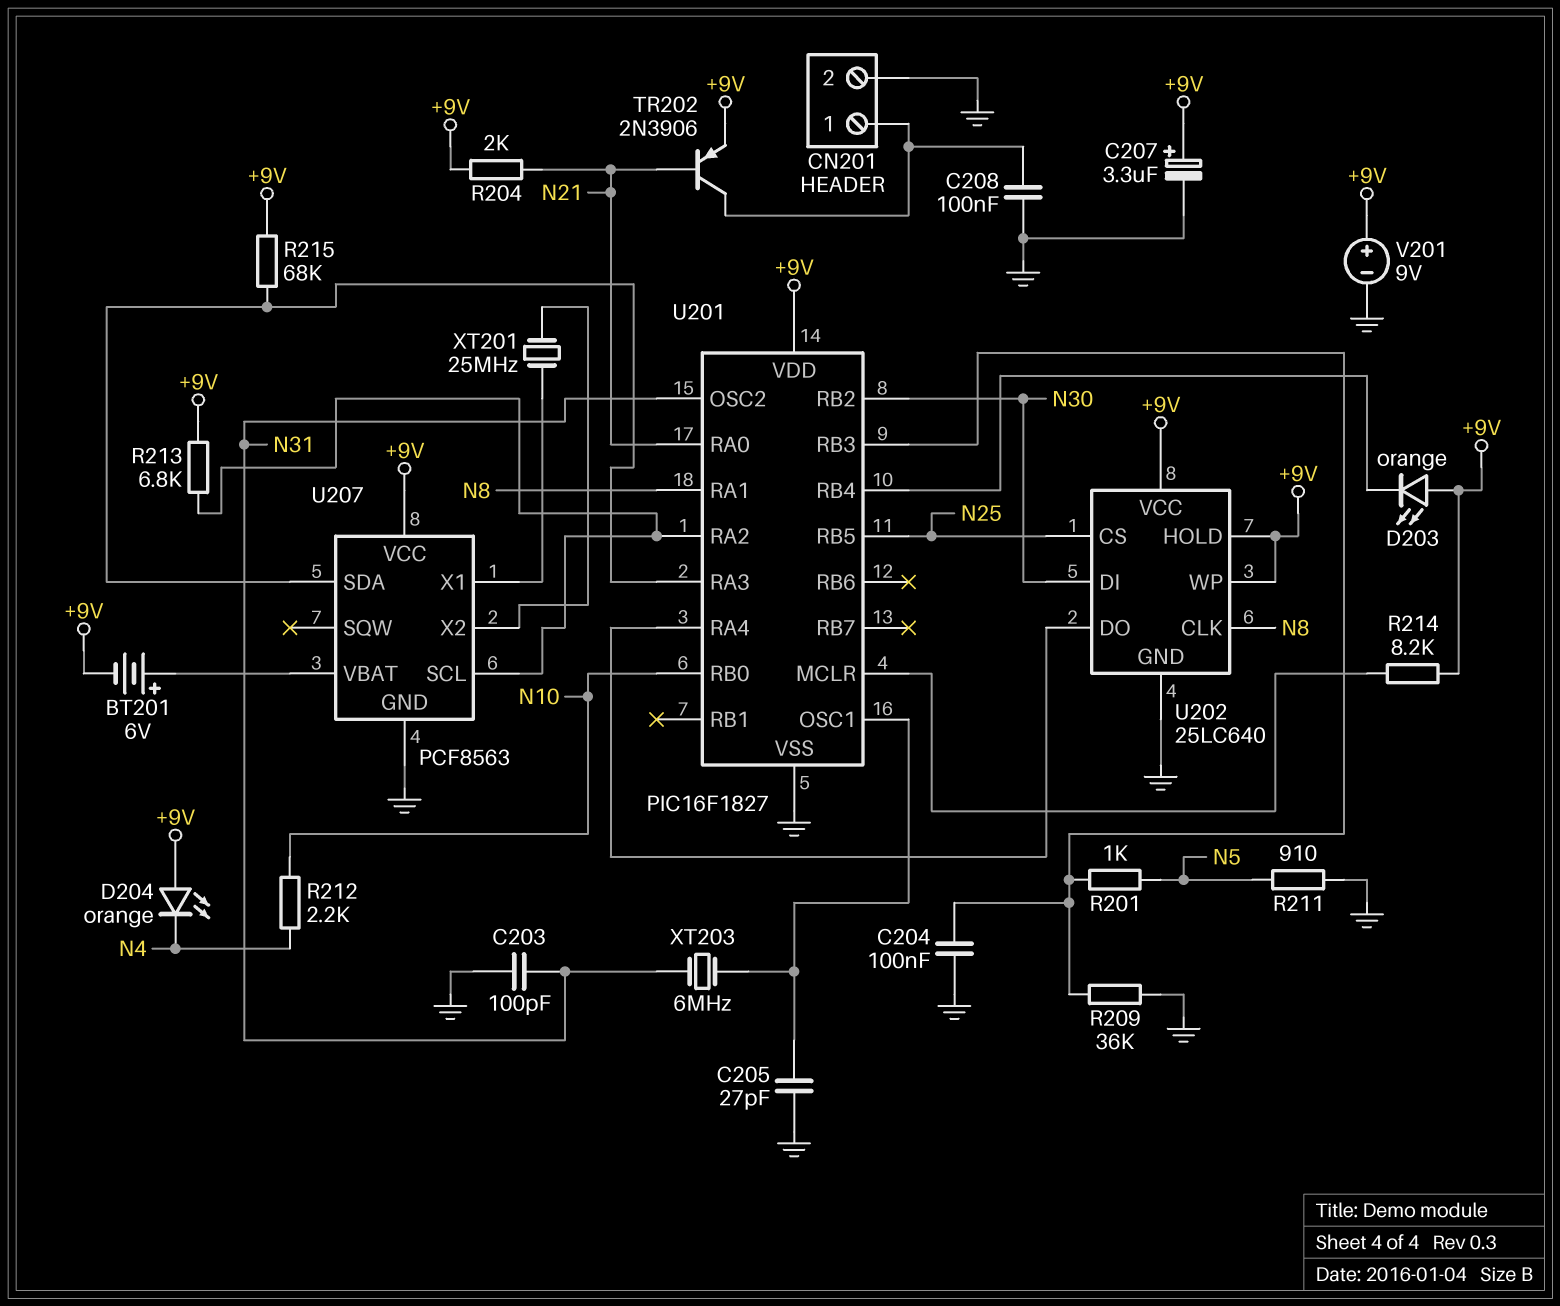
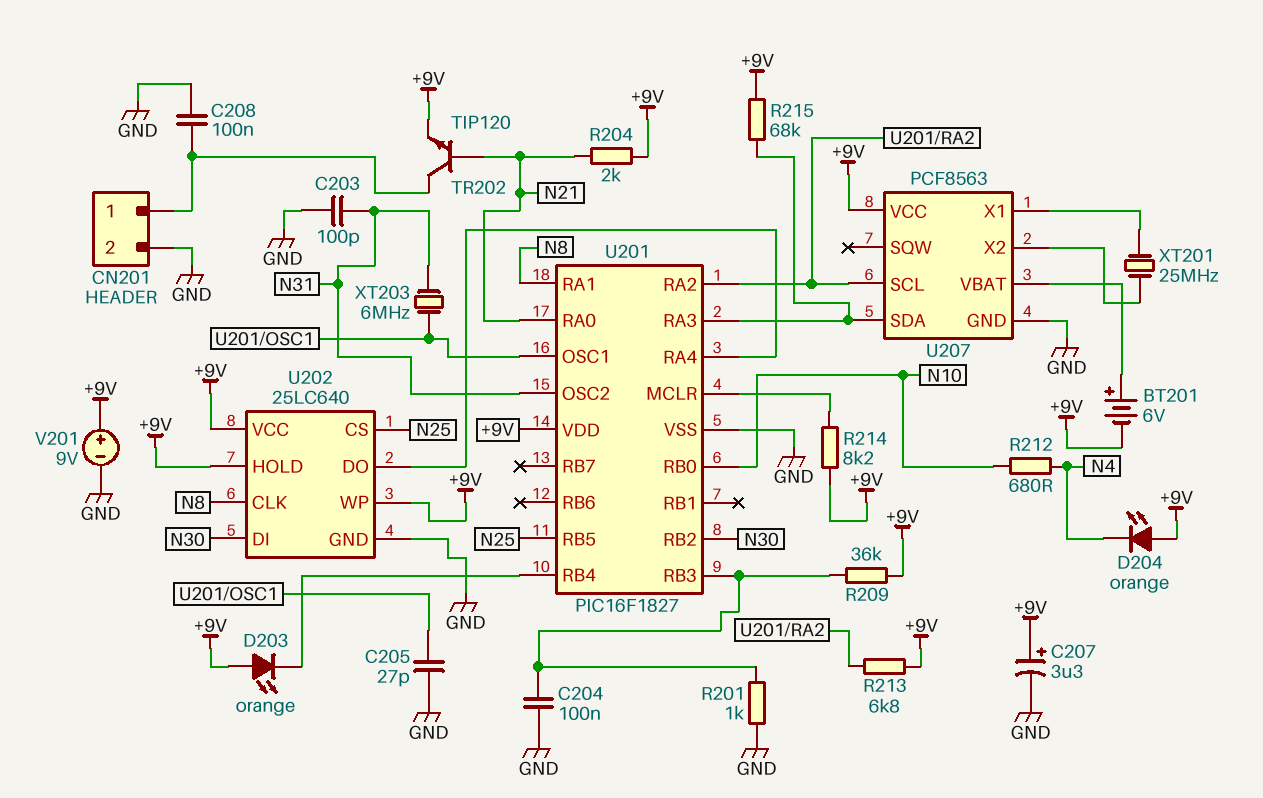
R201: 1k (N5, U201/RB3) -> 1k (GND, U201/RB3)
R209: 36k (GND, U201/RB3) -> 36k (+9V, U201/RB3)
R211: 910 (GND, N5) -> none
R212: 2.2k (N4, N10) -> 680 (N4, N10)
TR202: PNP 2N3906 (B N21, C CN201/1, E +9V) -> NPN TIP120 (B N21, C CN201/1, E +9V)

